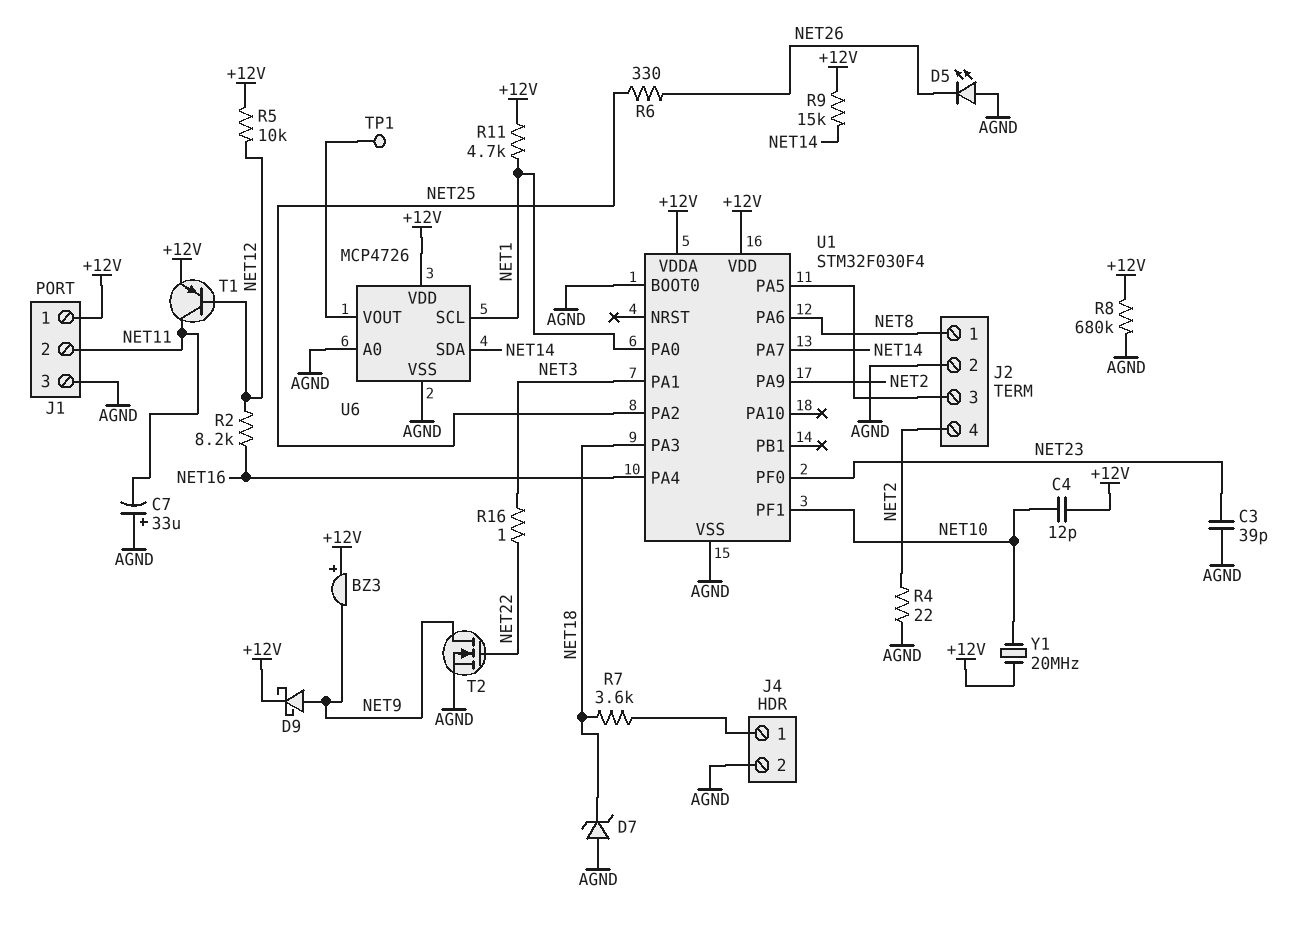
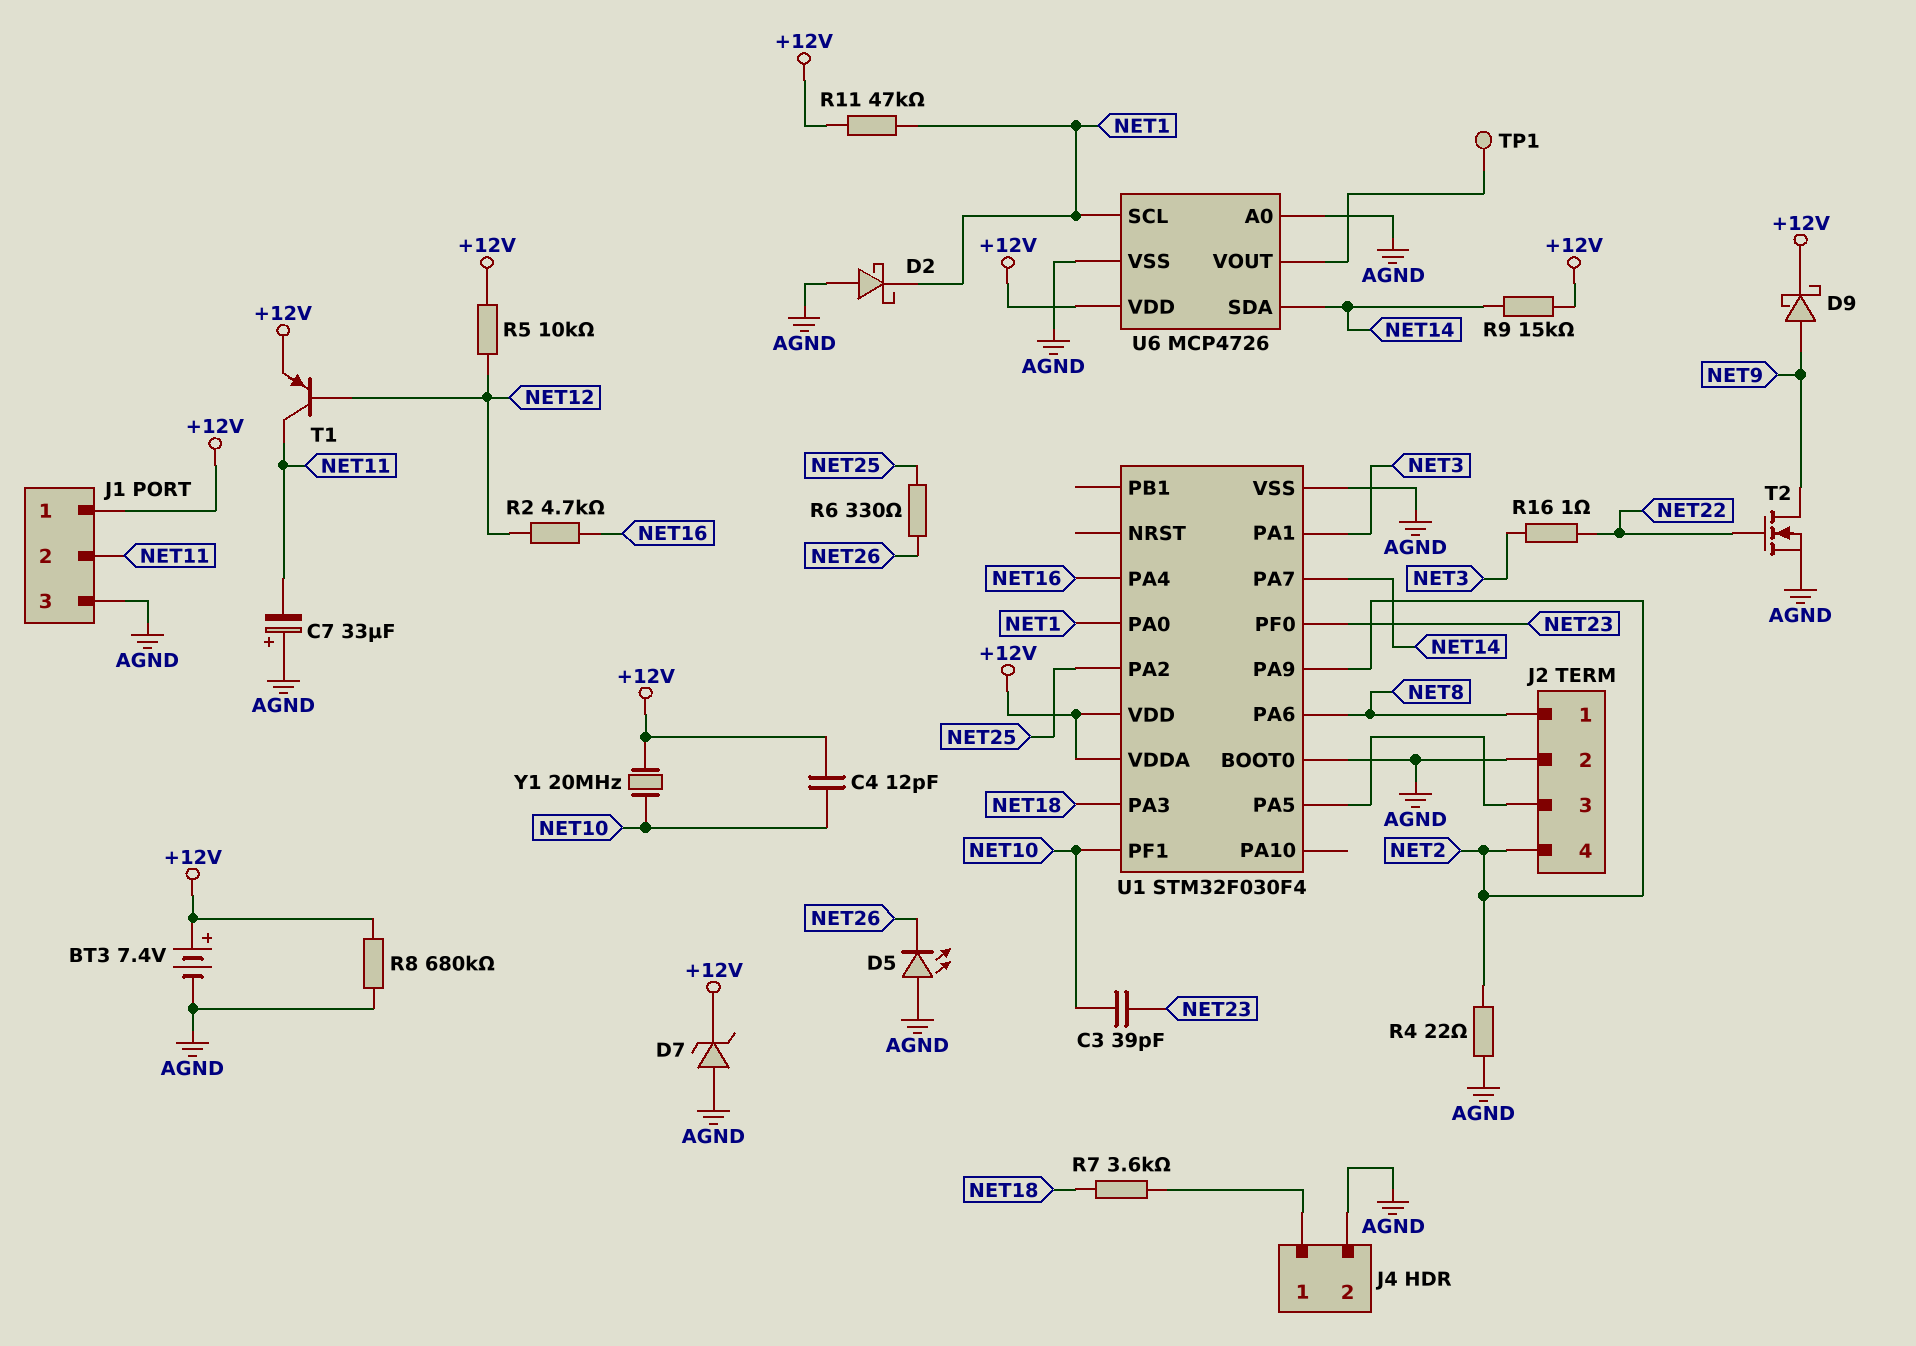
BT3: none -> 7.4V (plus +12V, minus AGND)
BZ3: buzzer (plus +12V, minus NET9) -> none
C3: 39pF (AGND, NET23) -> 39pF (NET10, NET23)
D2: none -> schottky (A AGND, K NET1)
D7: zener (A AGND, K NET18) -> zener (A AGND, K +12V)
R2: 8.2k (NET12, NET16) -> 4.7k (NET12, NET16)
R11: 4.7k (+12V, NET1) -> 47k (+12V, NET1)

